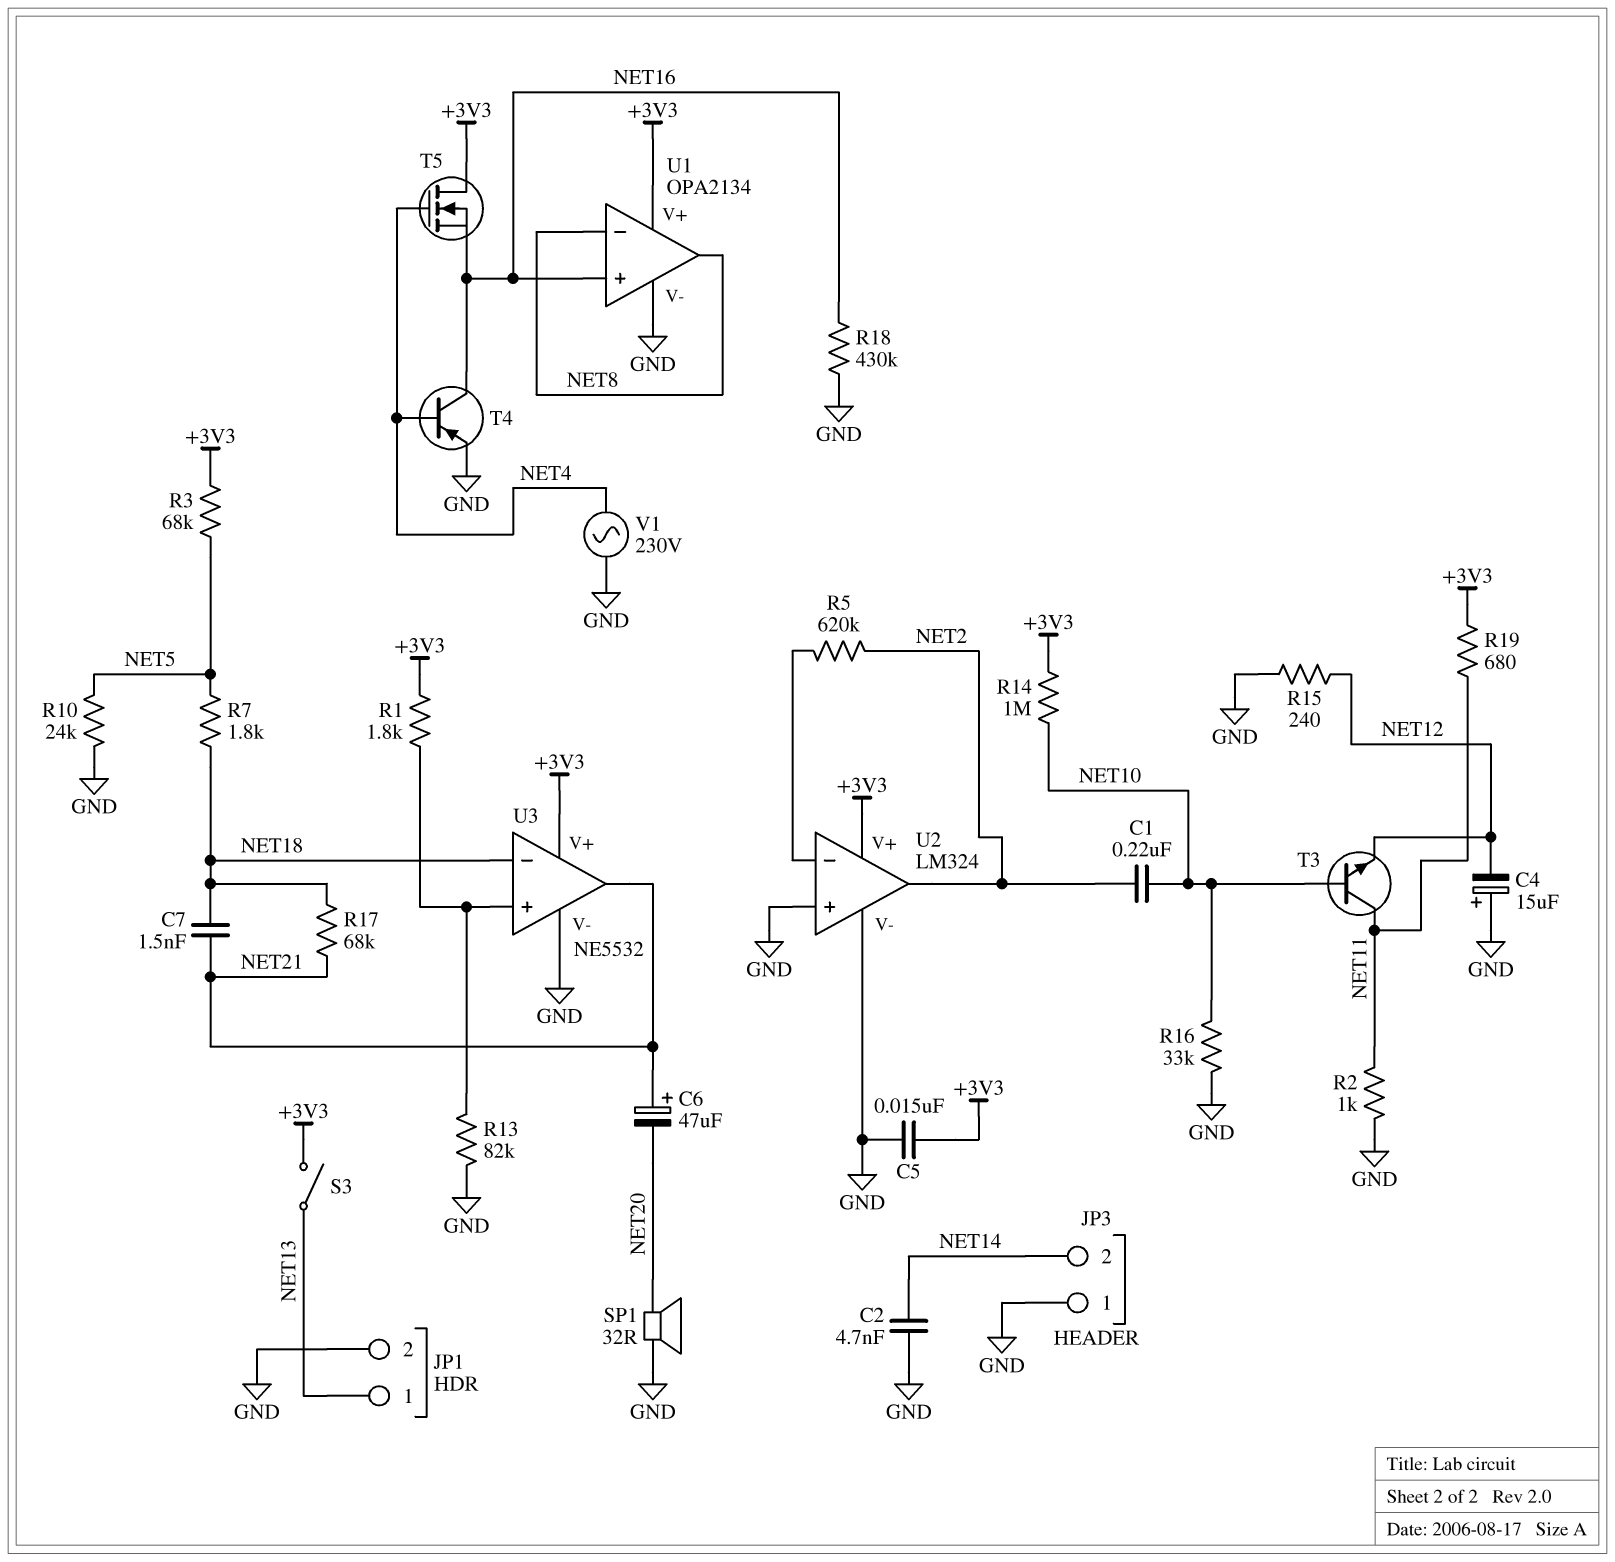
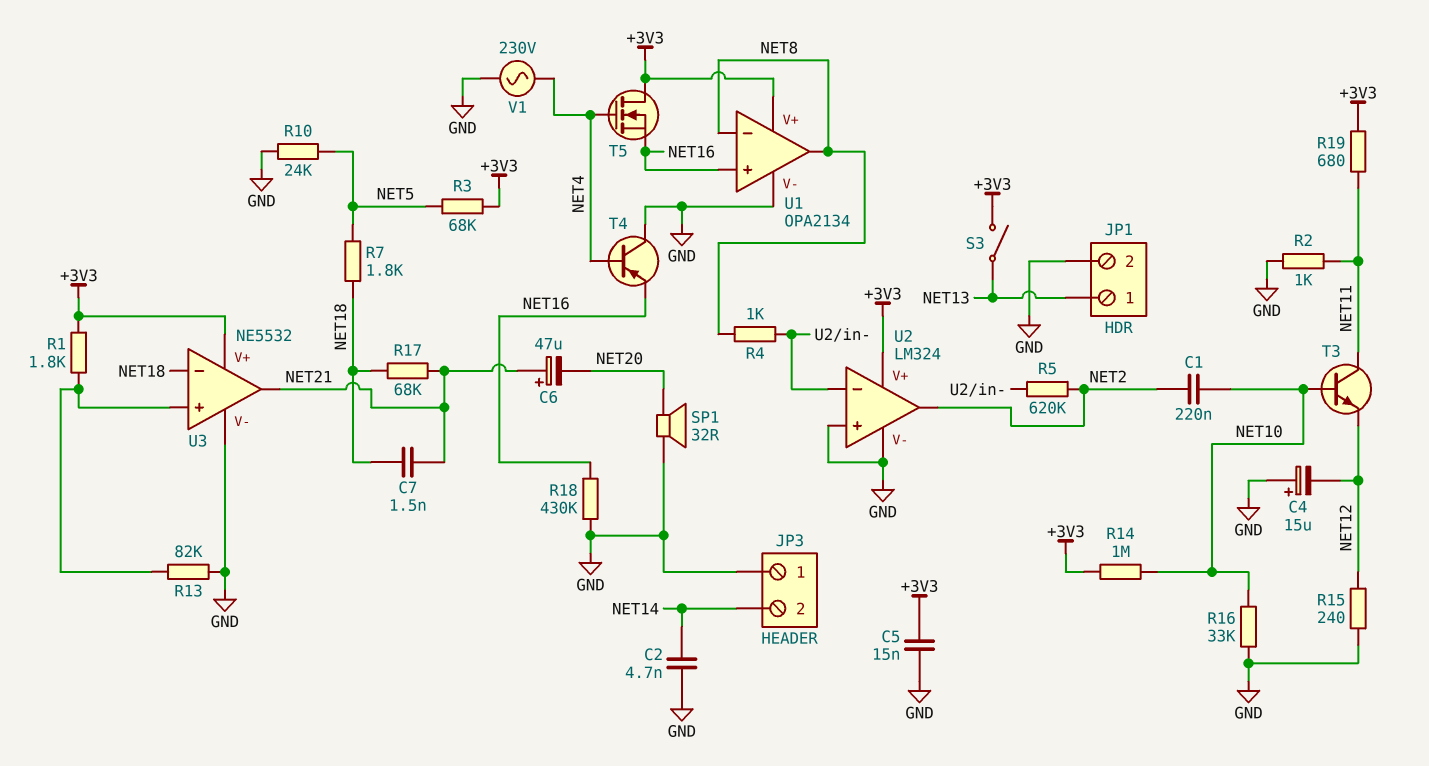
R4: none -> 1k (NET8, U2/in-)
T4: PNP (B NET4, C NET16, E GND) -> PNP (B NET4, C GND, E NET16)

